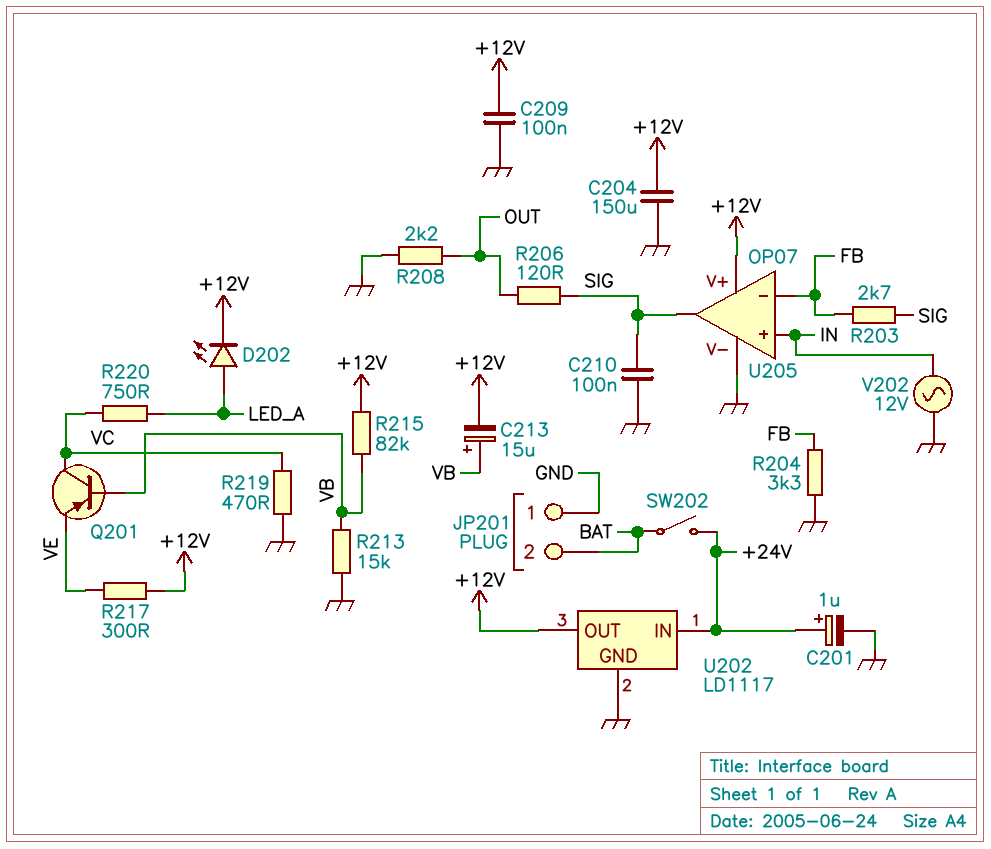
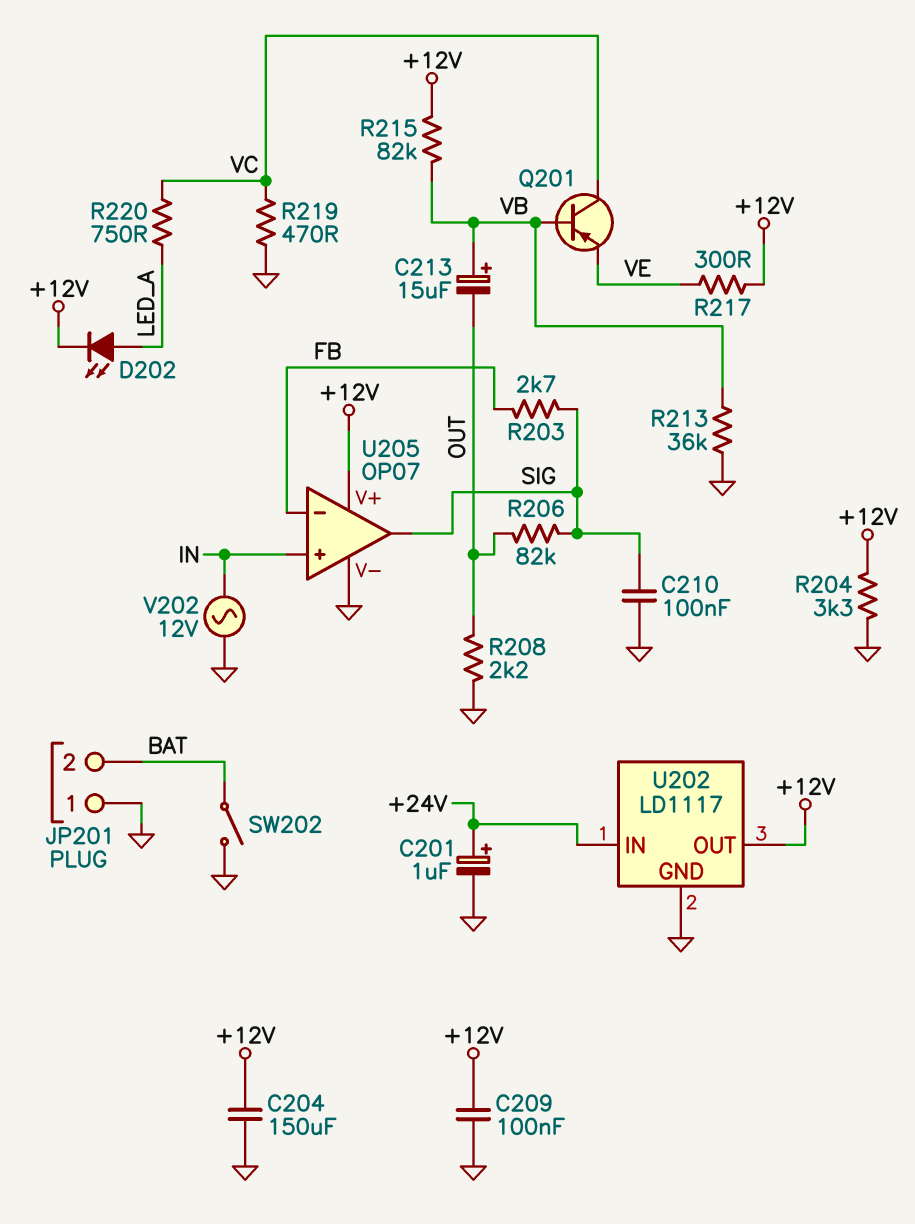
C213: 15uF (plus VB, minus +12V) -> 15uF (plus VB, minus OUT)
R204: 3.3k (FB, GND) -> 3.3k (+12V, GND)
R206: 120 (OUT, SIG) -> 82k (OUT, SIG)
R213: 15k (GND, VB) -> 36k (GND, VB)
SW202: switch (+24V, BAT) -> switch (BAT, GND)

